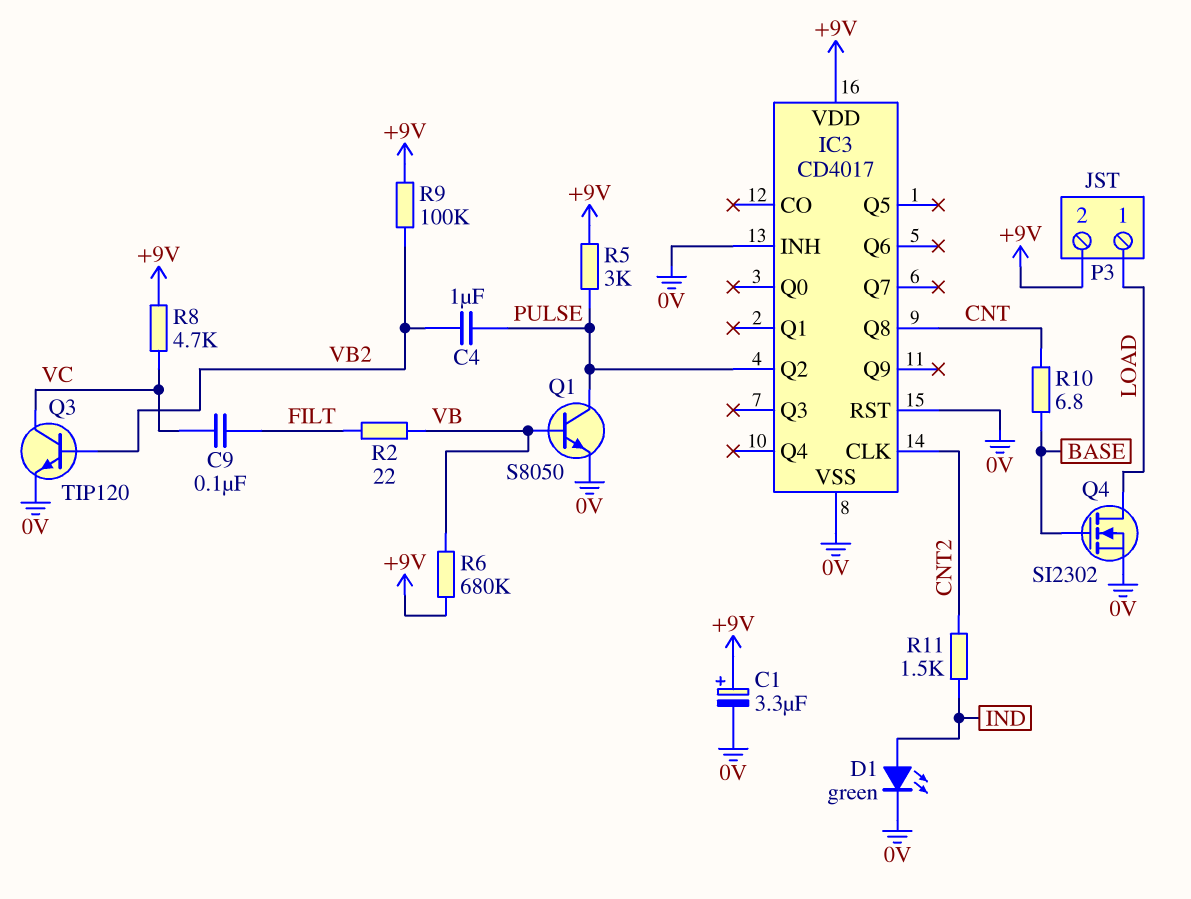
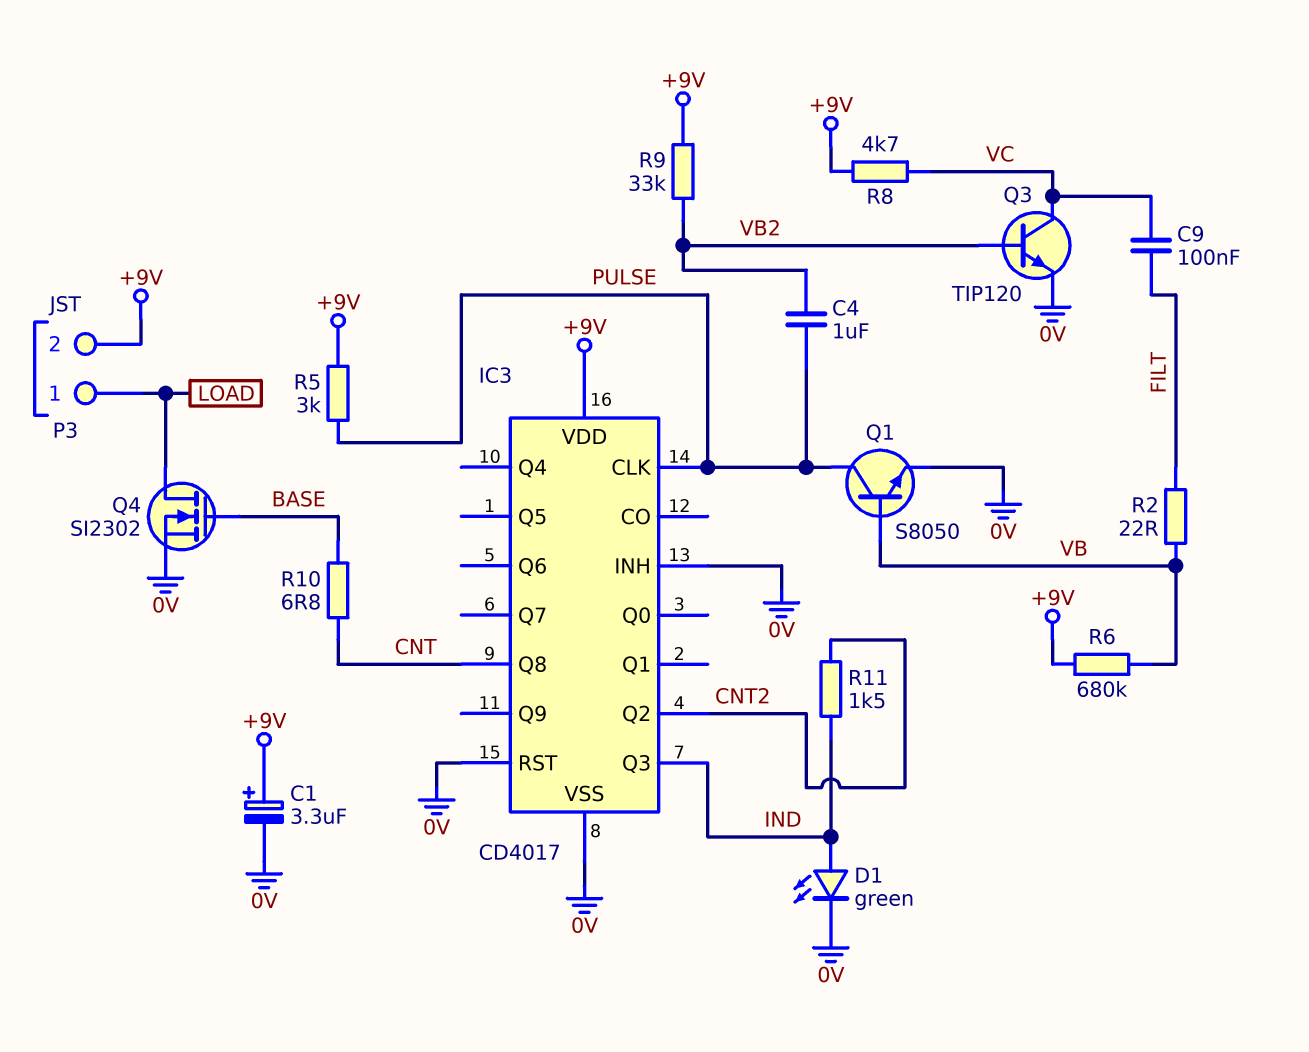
IC3 pin CLK: CNT2 -> PULSE
IC3 pin Q2: PULSE -> CNT2
IC3 pin Q3: none -> IND
R9: 100k (+9V, VB2) -> 33k (+9V, VB2)

